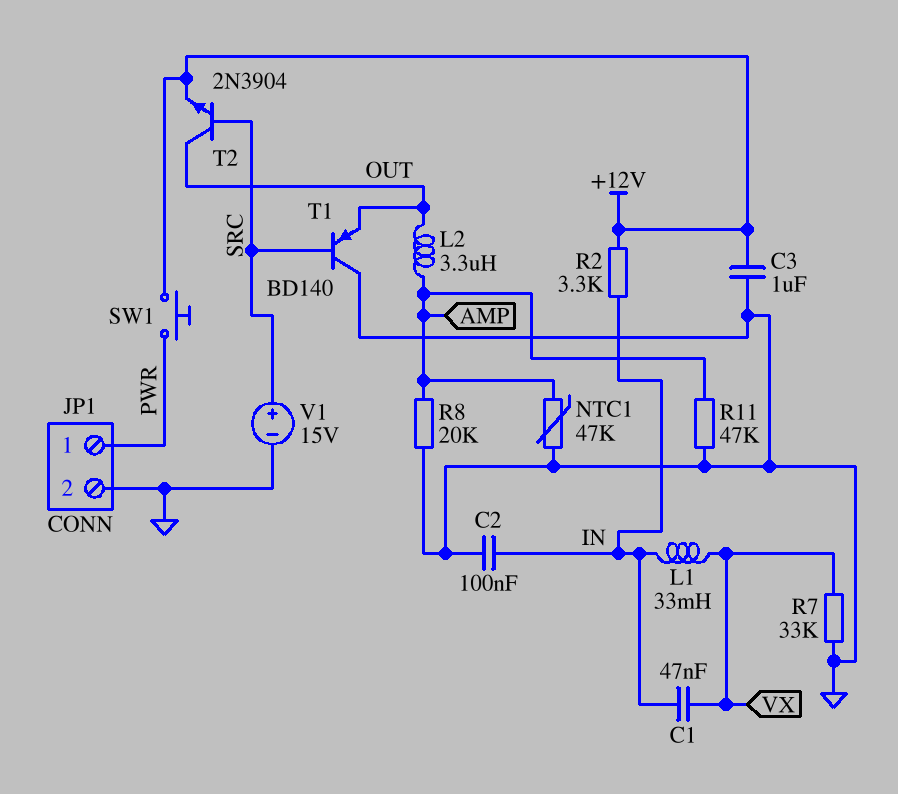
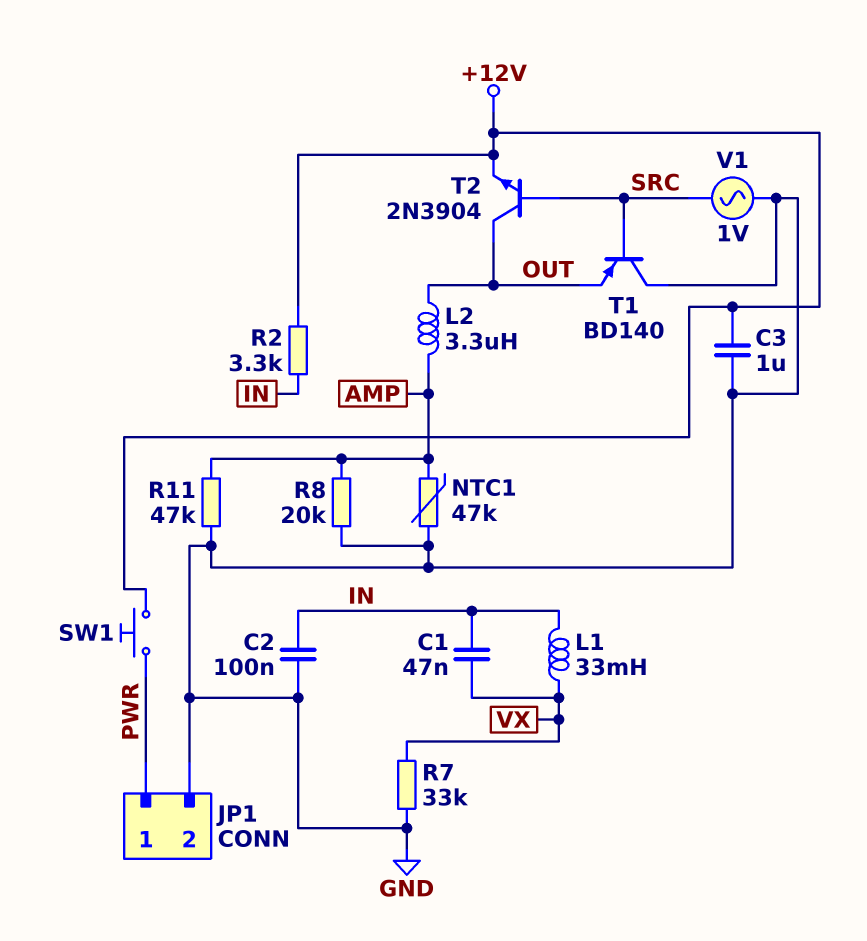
V1: 15V (plus SRC, minus GND) -> AC 1V (GND, SRC)

